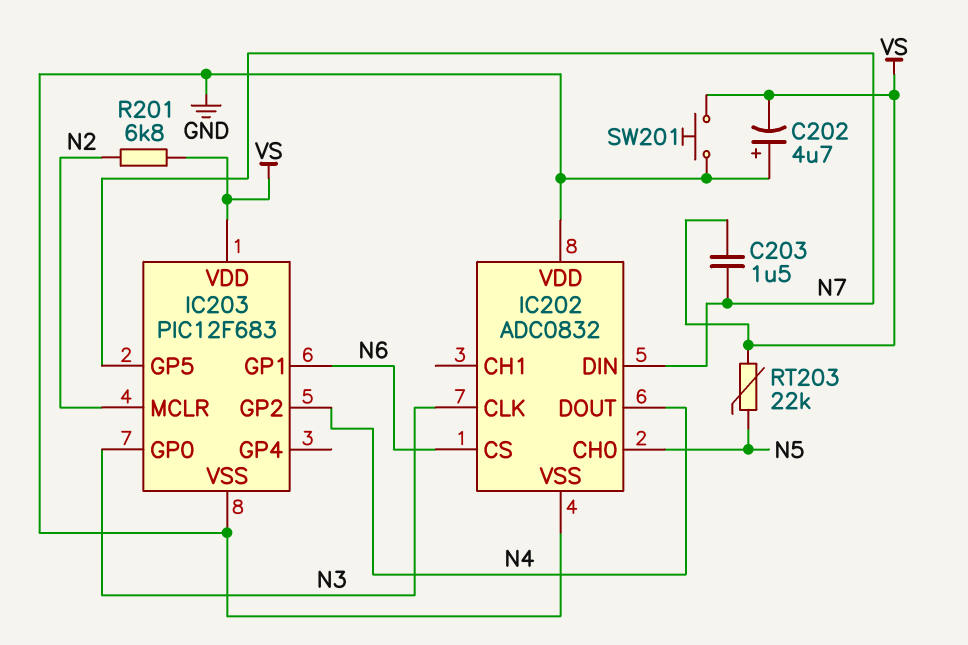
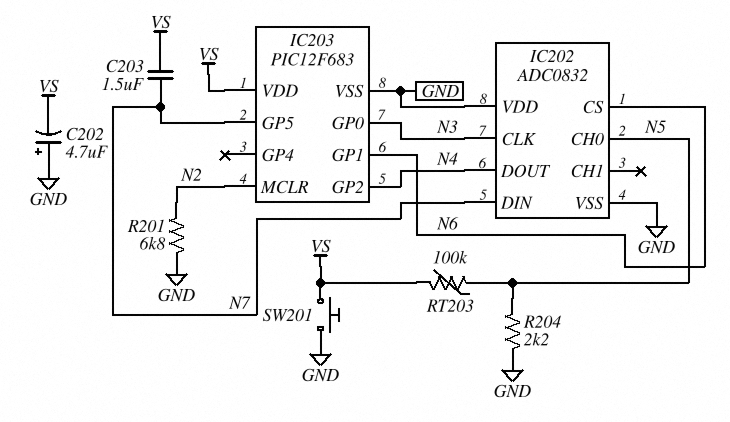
R201: 6.8k (N2, VS) -> 6.8k (GND, N2)
R204: none -> 2.2k (GND, N5)
RT203: 22k (N5, VS) -> 100k (N5, VS)

